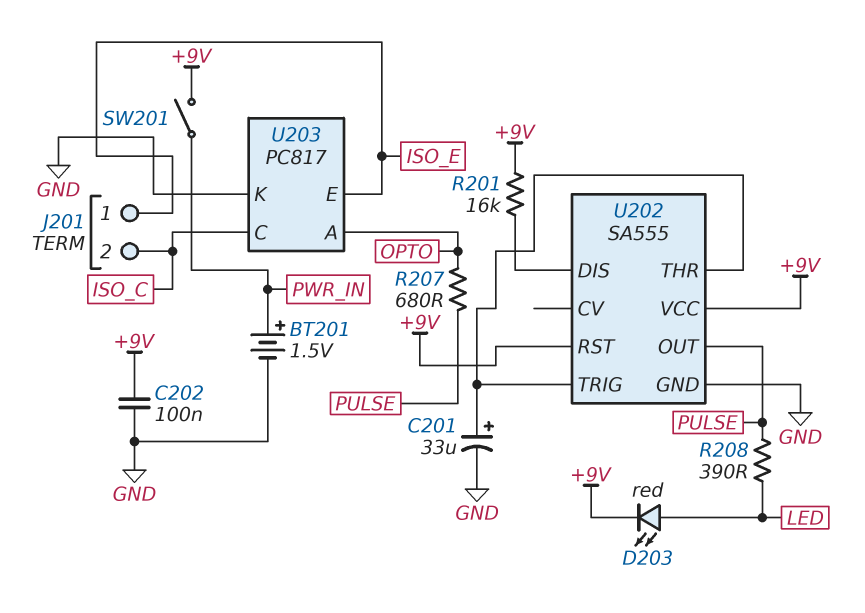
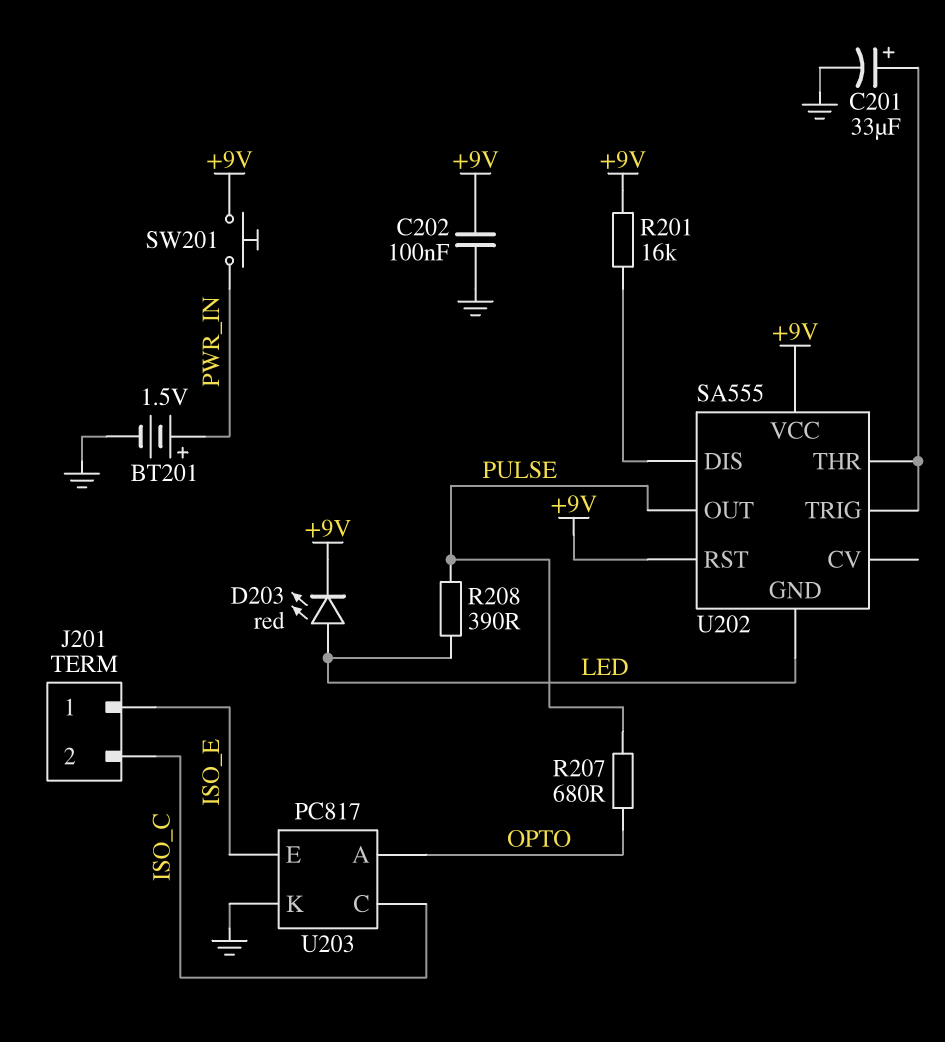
SW201: switch (+9V, PWR_IN) -> button (+9V, PWR_IN)
U202 pin GND: GND -> LED

